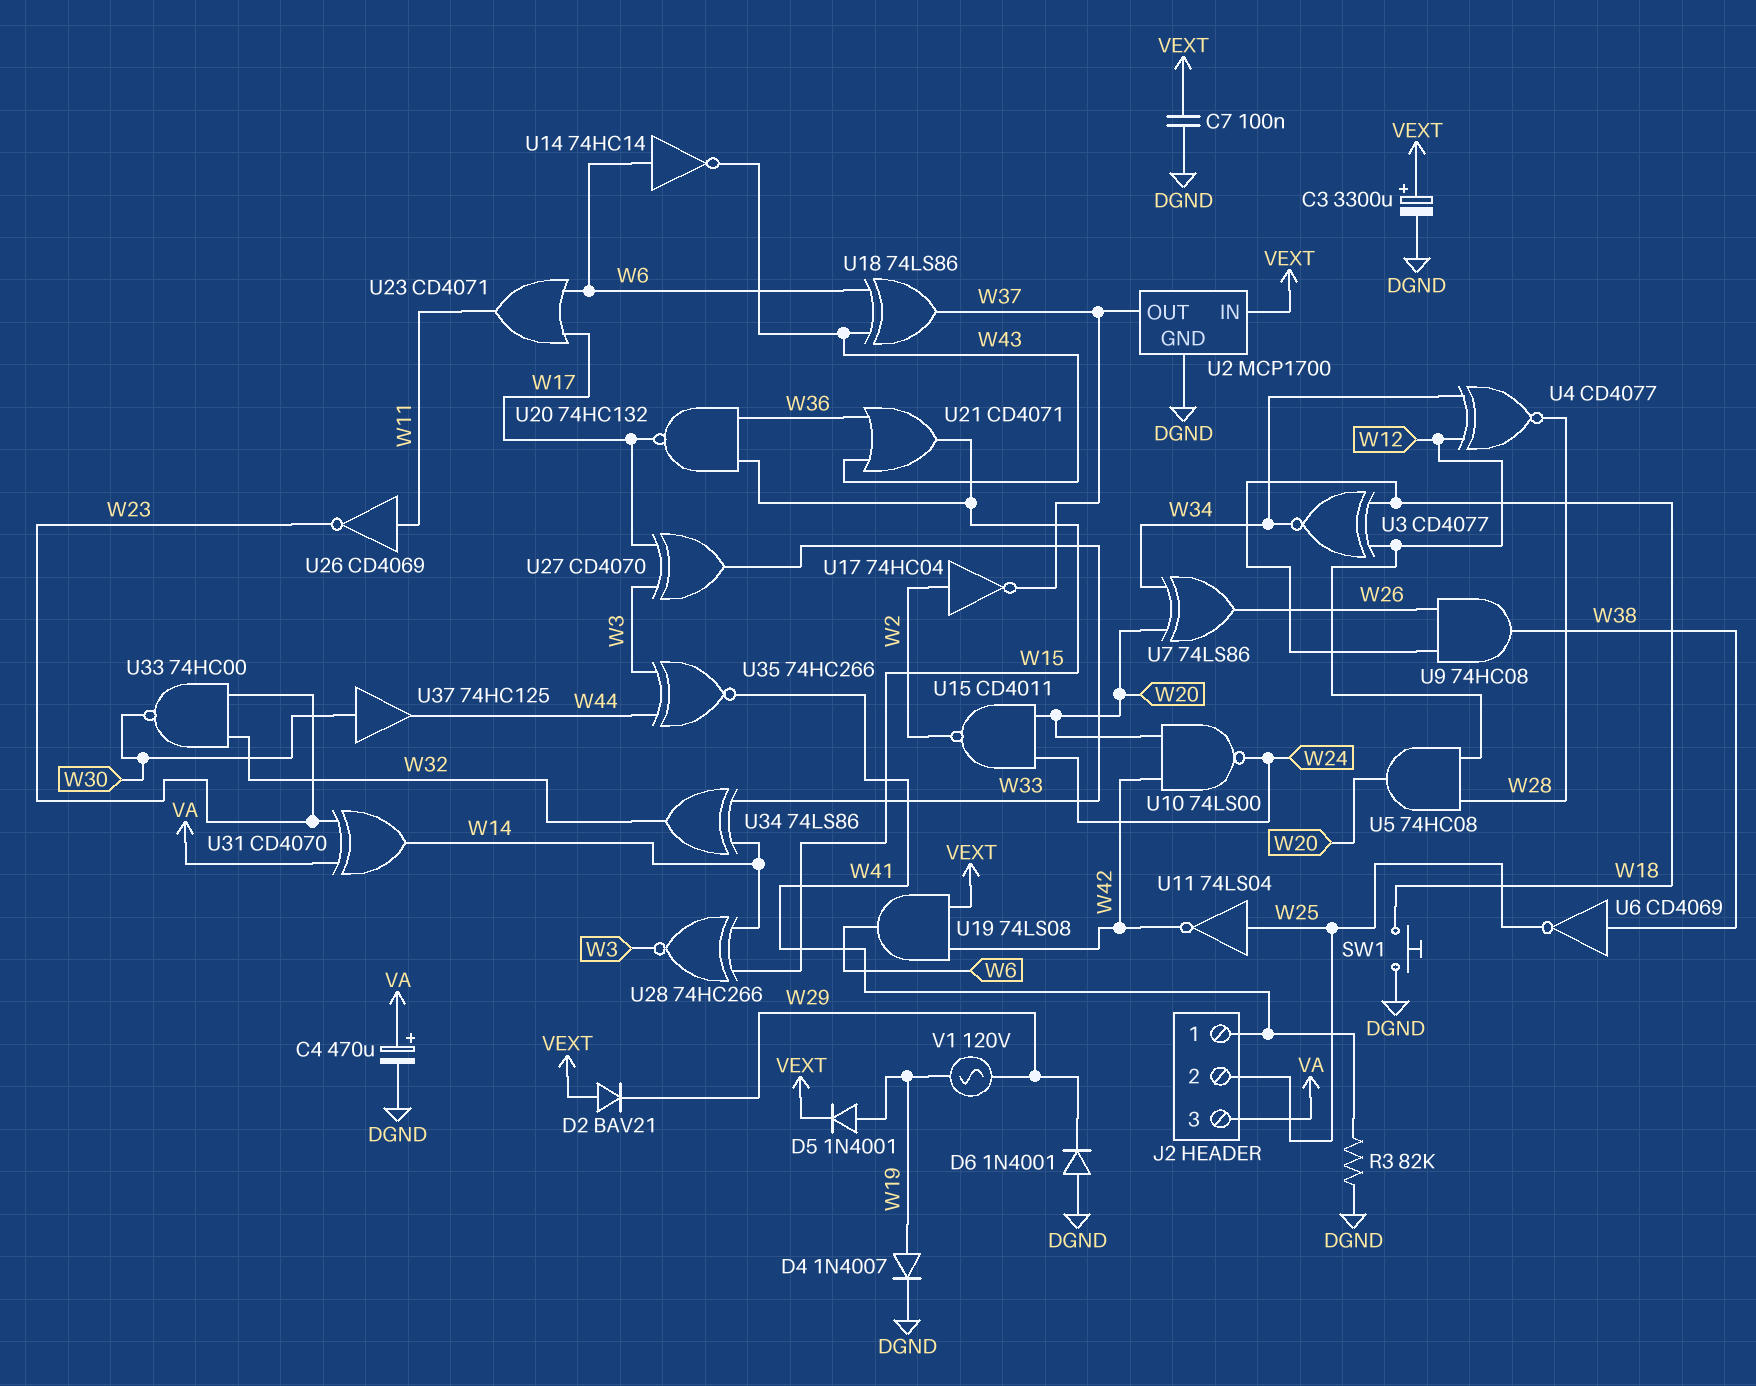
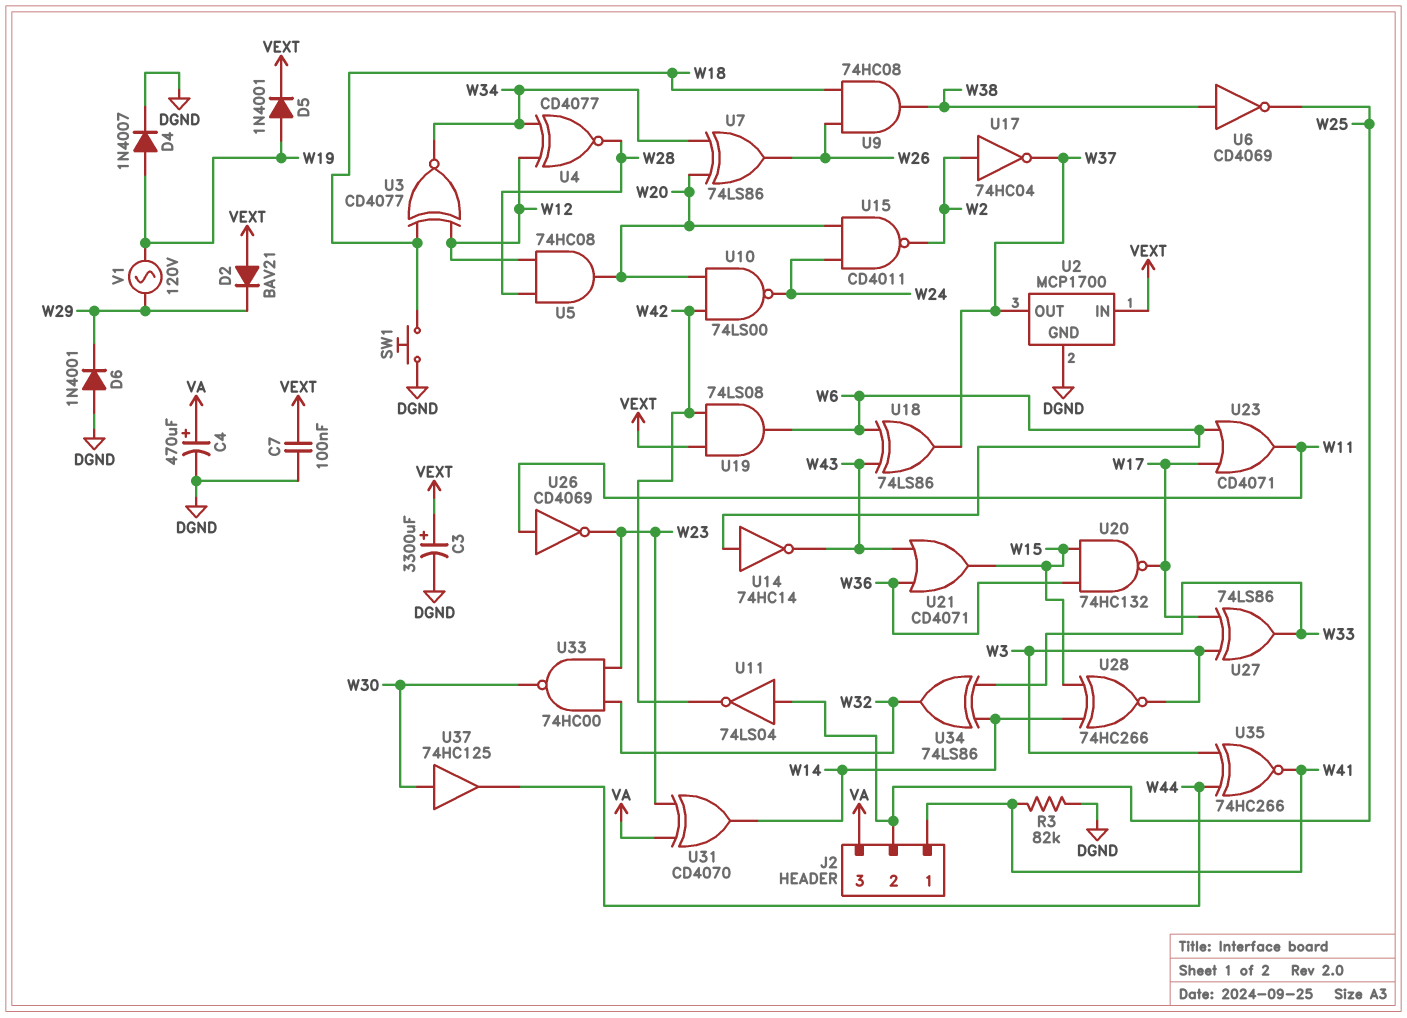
U27: XOR CD4070 (in W3, in W17, out W33) -> XOR 74LS86 (in W3, in W17, out W33)

